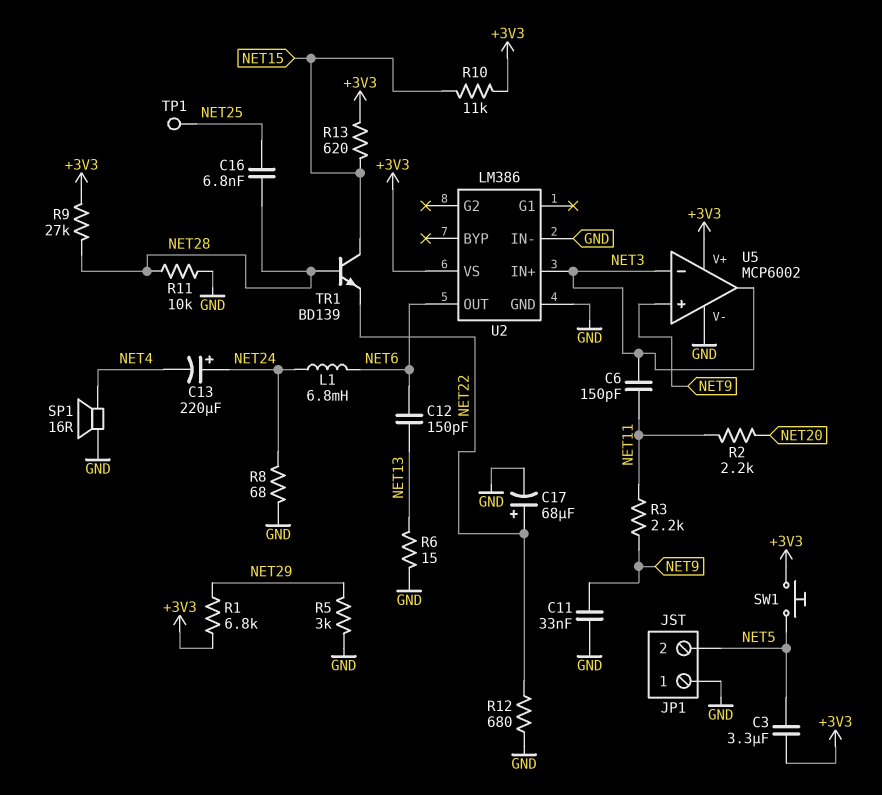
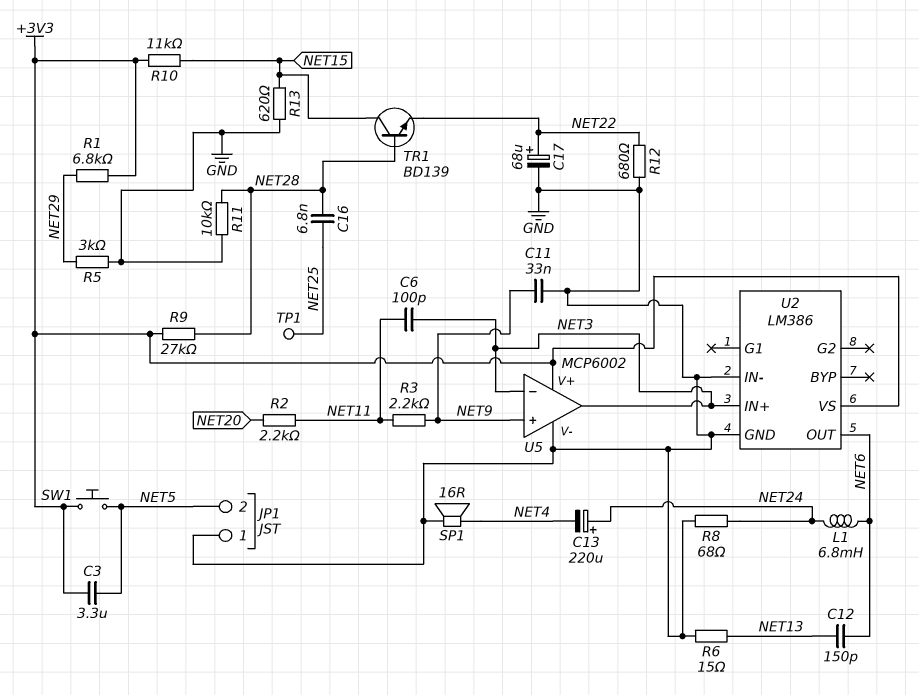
C6: 150pF (NET3, NET11) -> 100pF (NET3, NET11)
R13: 620 (+3V3, NET15) -> 620 (GND, NET15)

